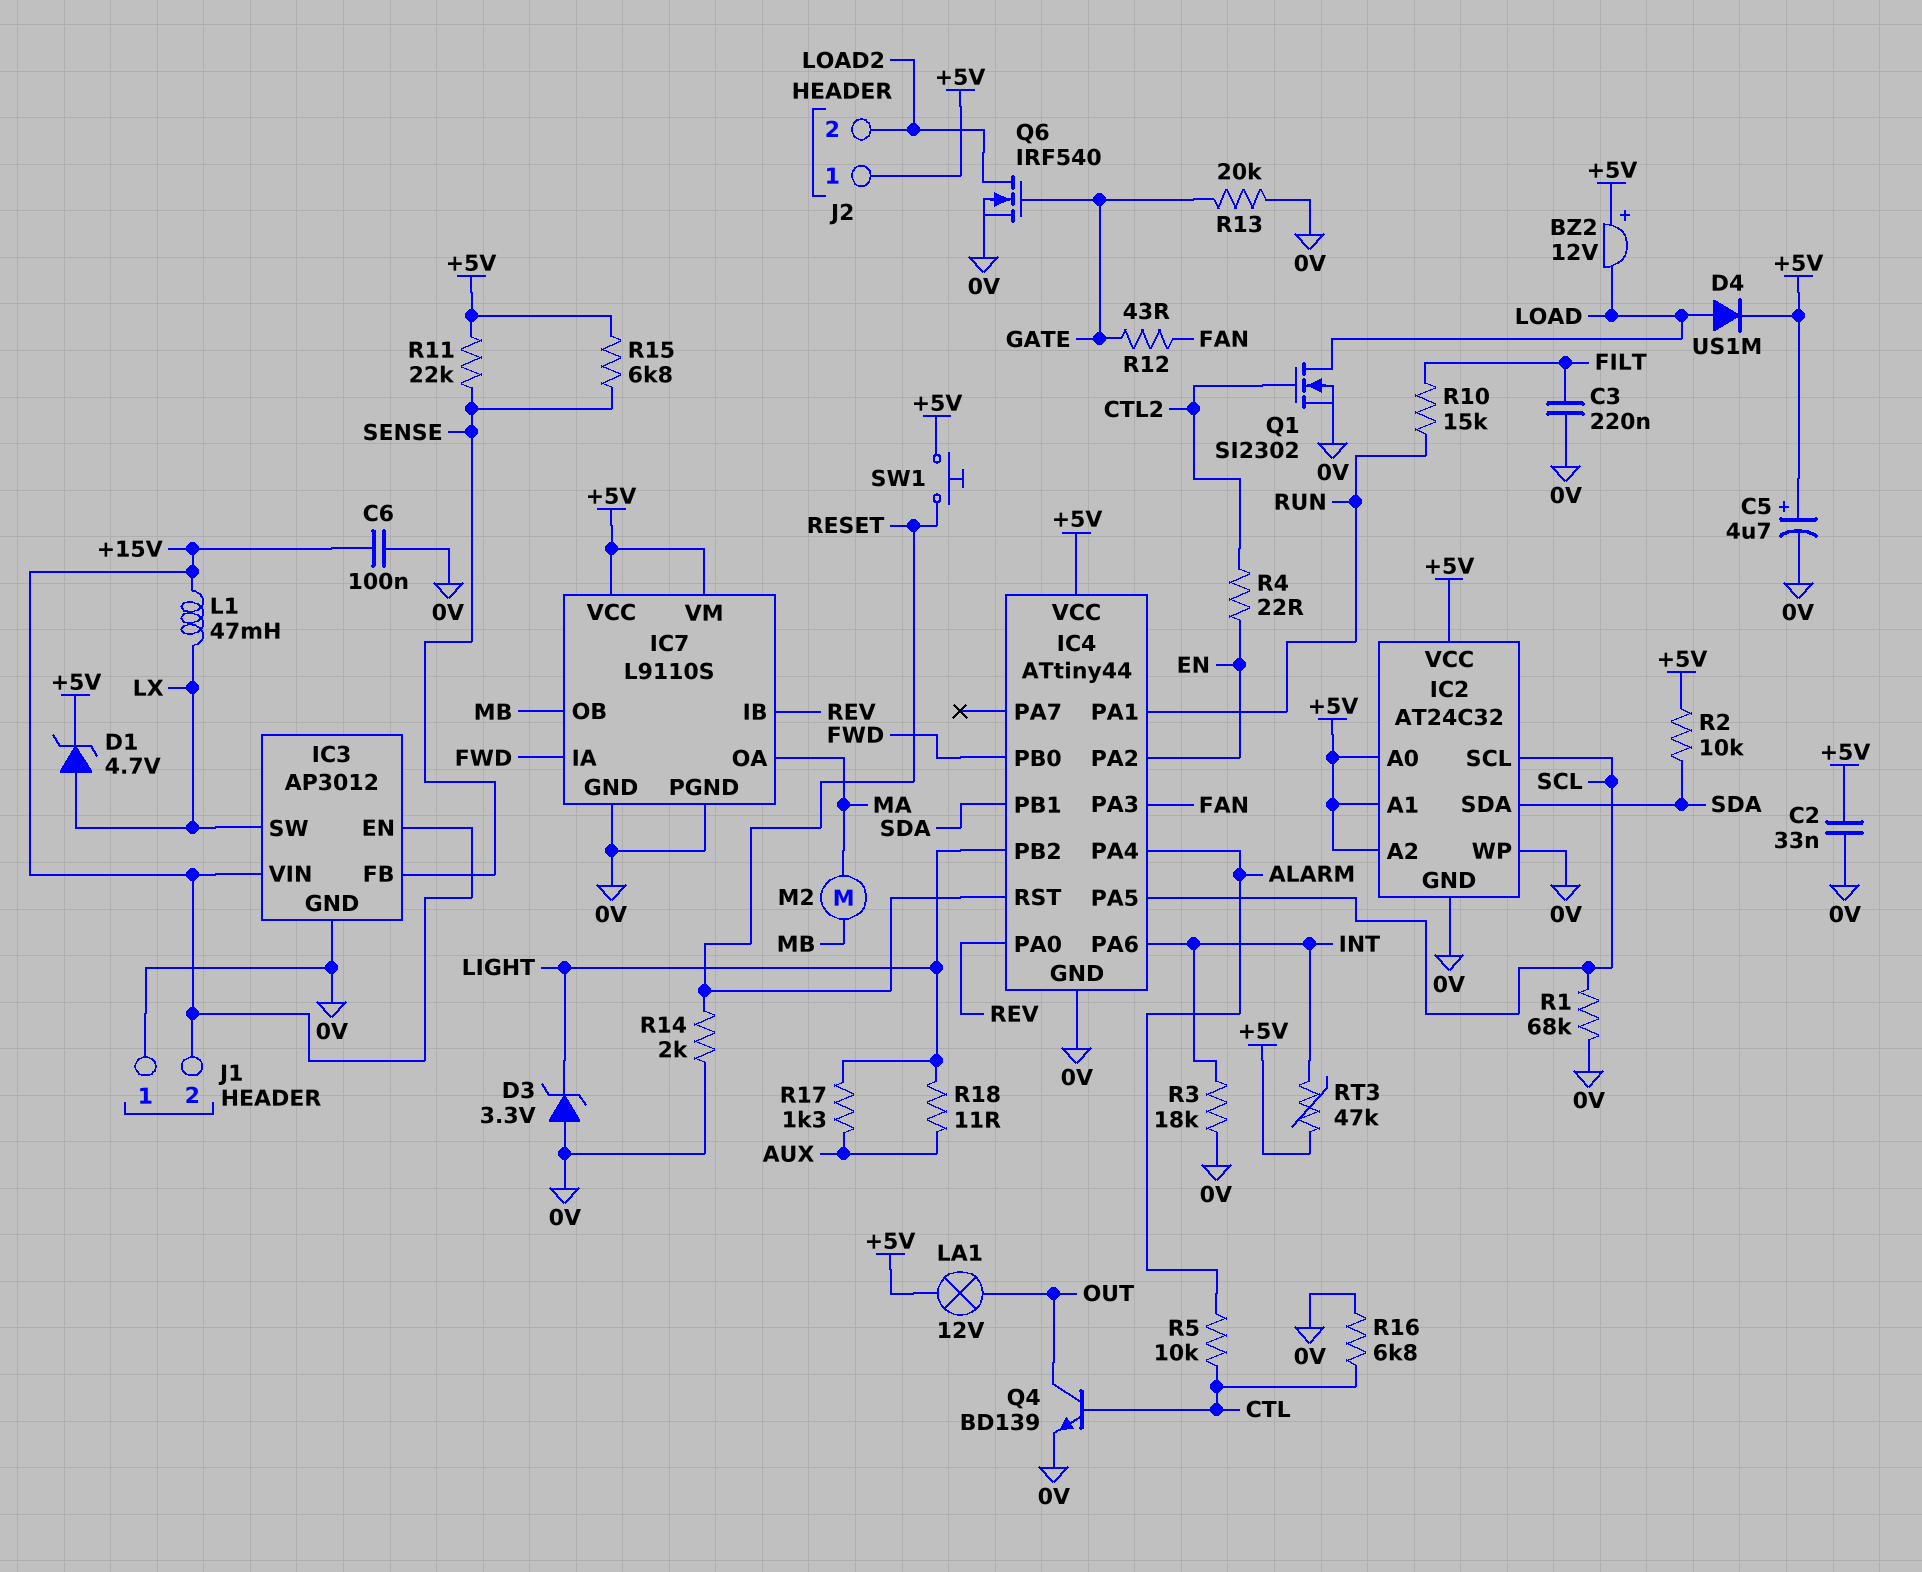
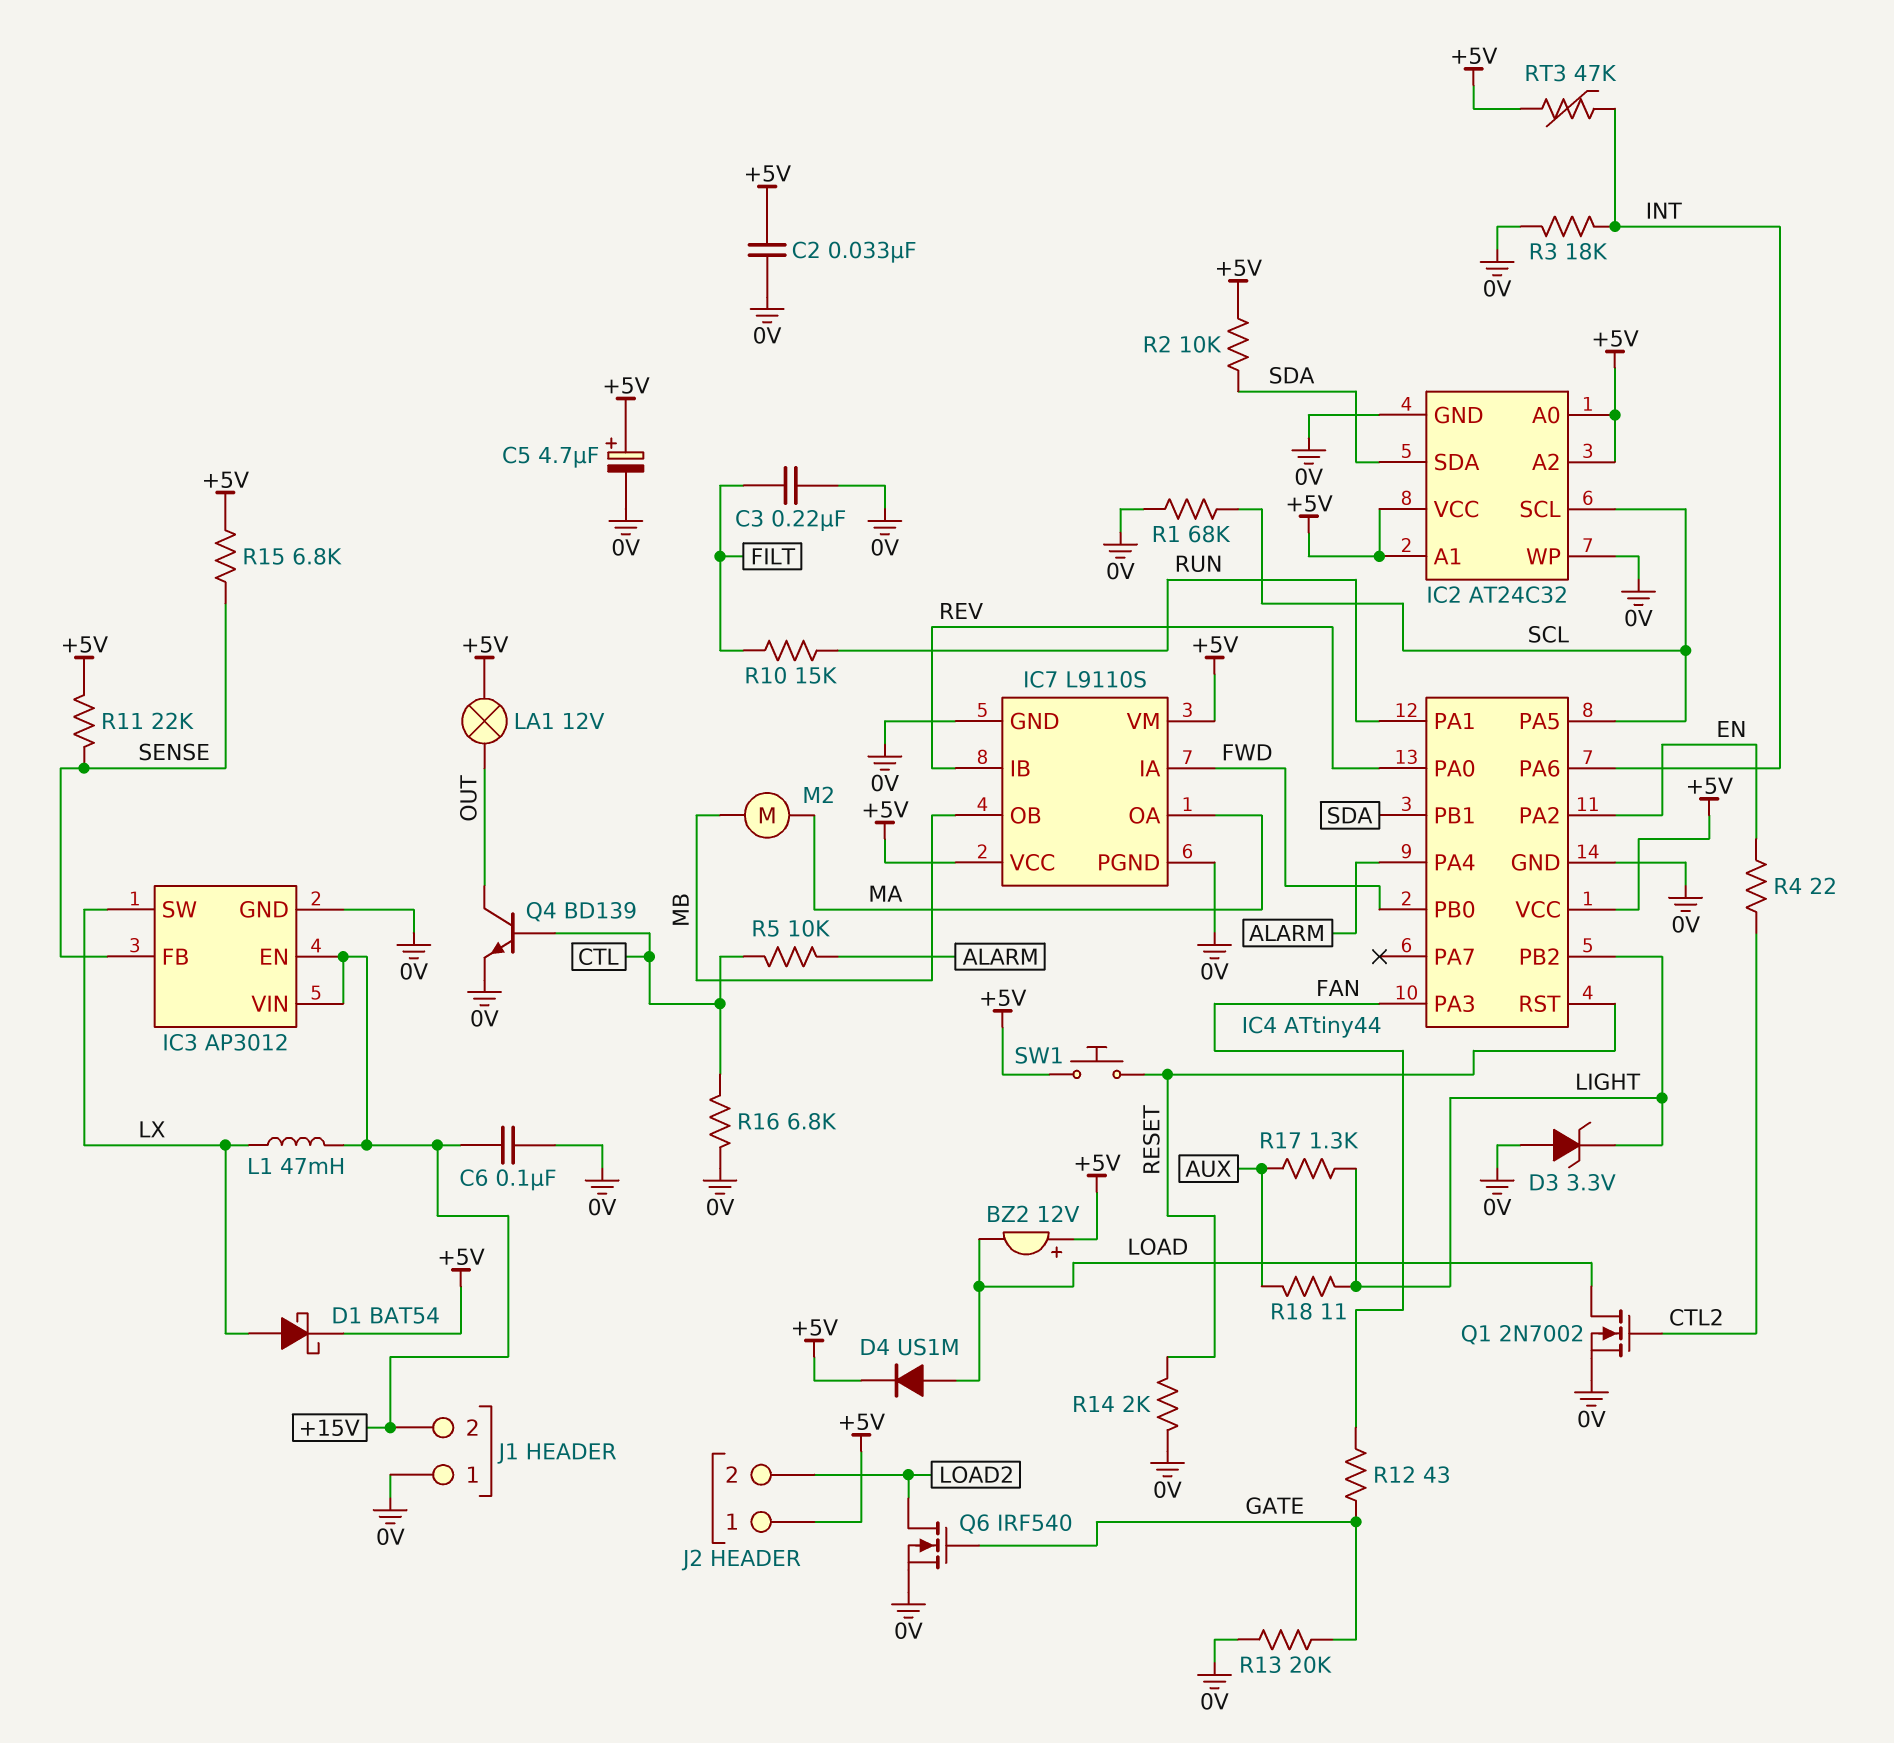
D1: zener 4.7V (A LX, K +5V) -> schottky BAT54 (A LX, K +5V)
Q1: NMOS SI2302 (G CTL2, D LOAD, S 0V) -> NMOS 2N7002 (G CTL2, D LOAD, S 0V)

